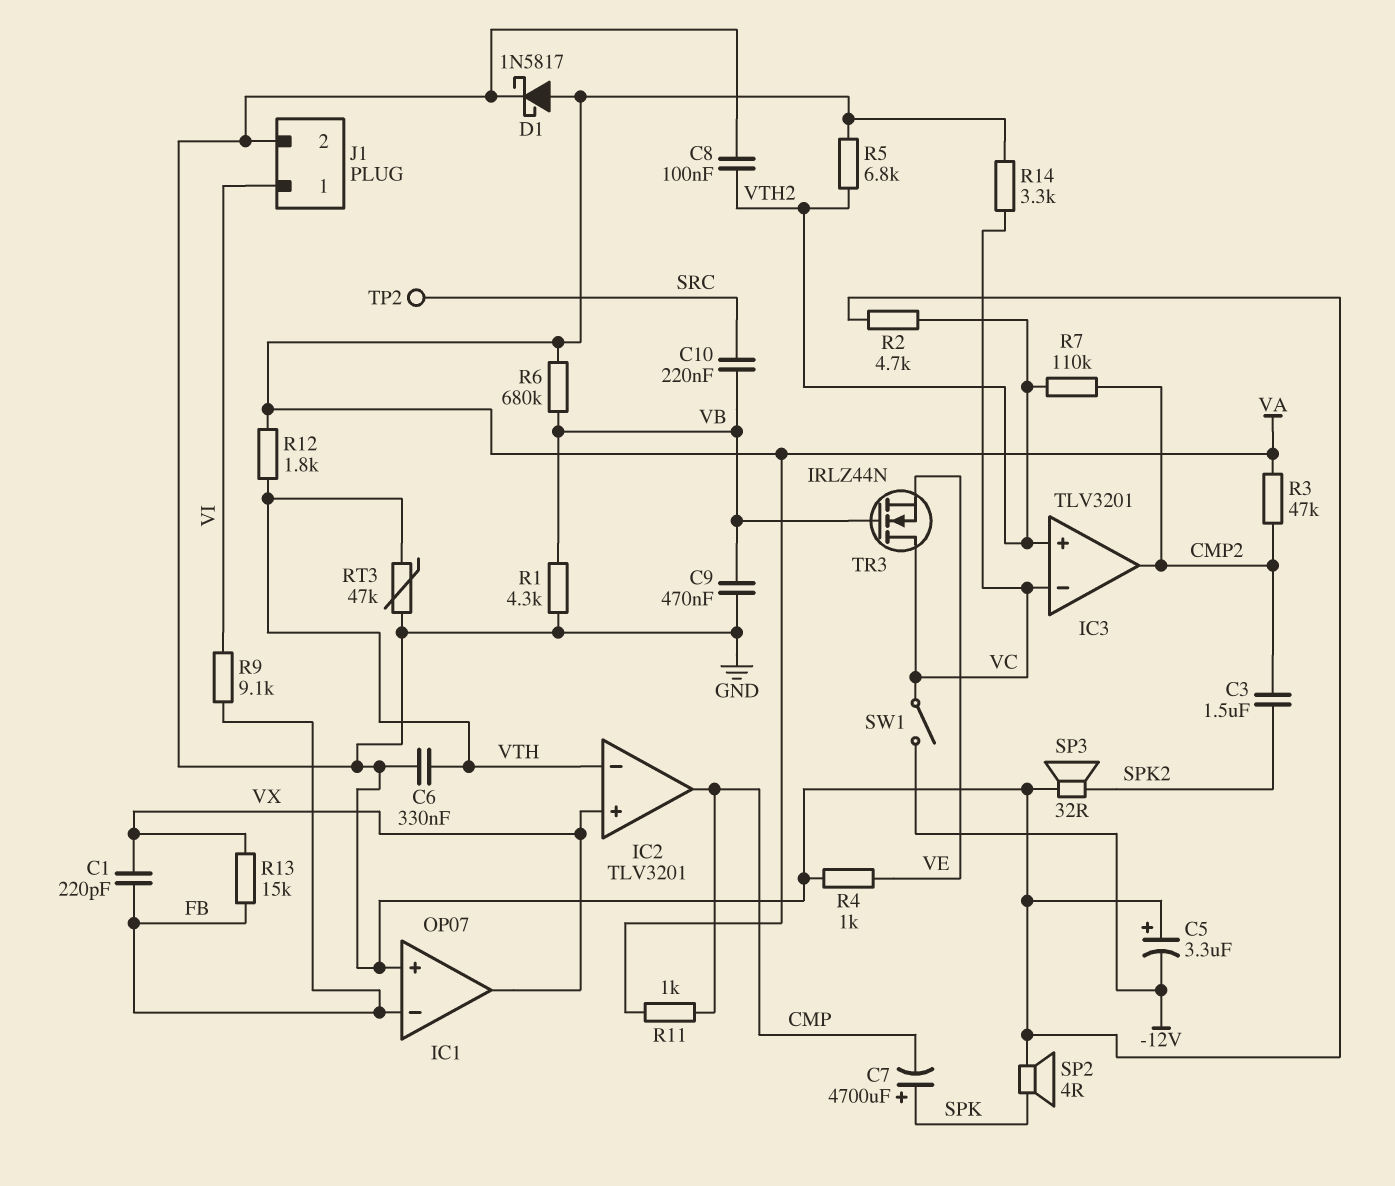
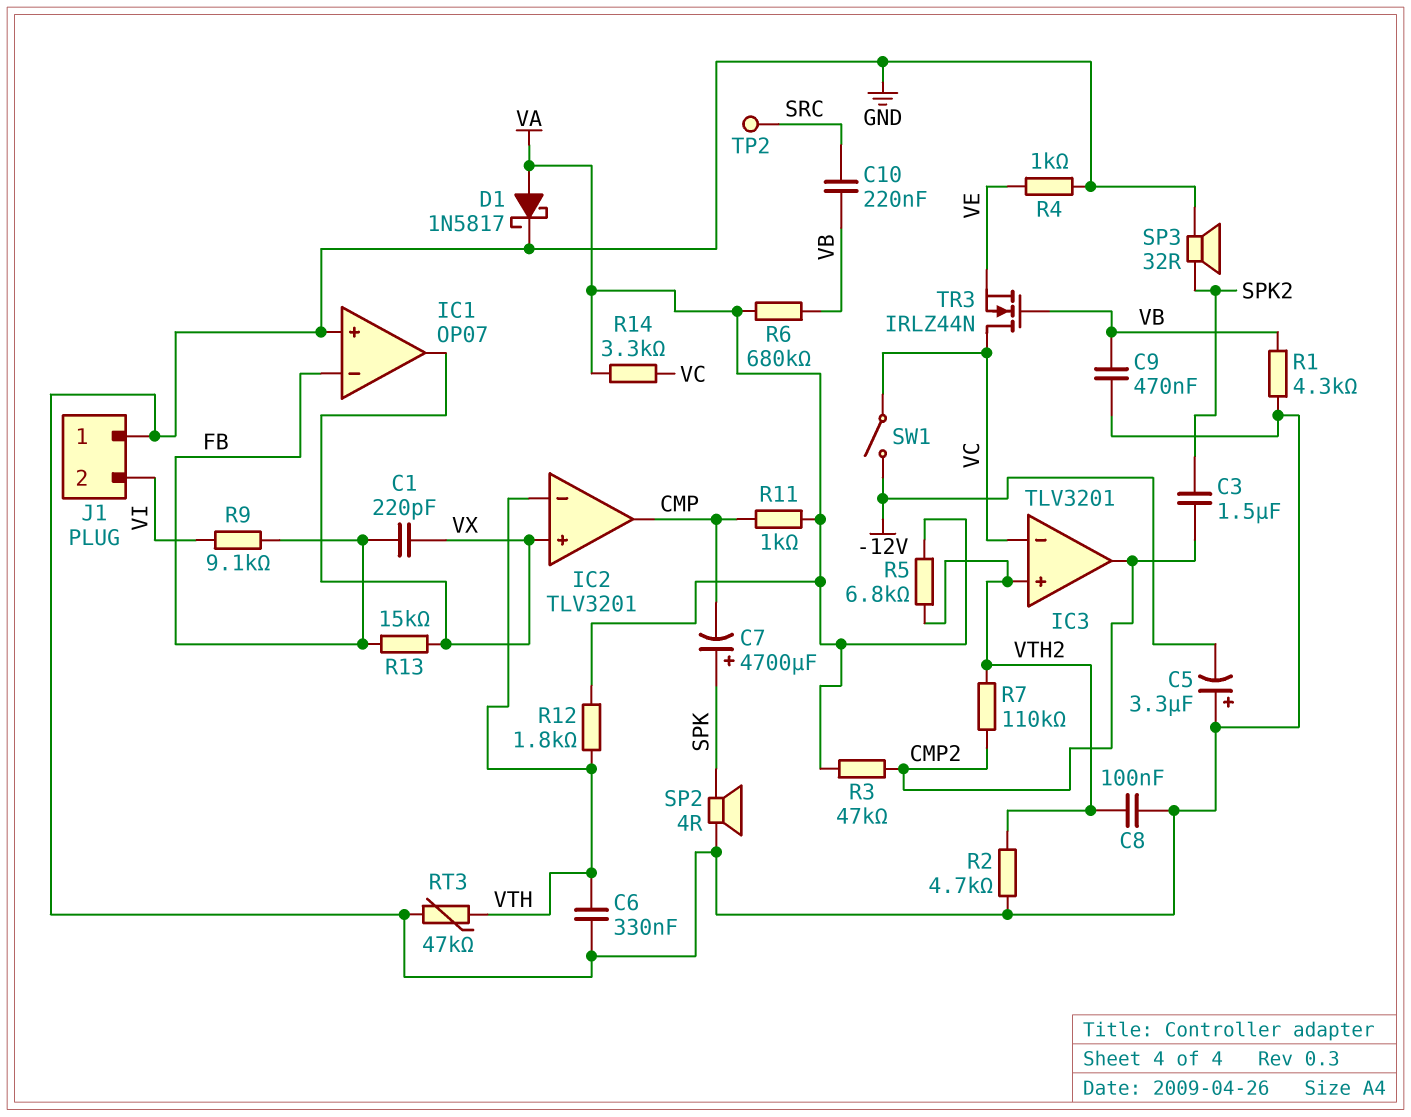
J1 pin 1: VI -> GND
J1 pin 2: GND -> VI

